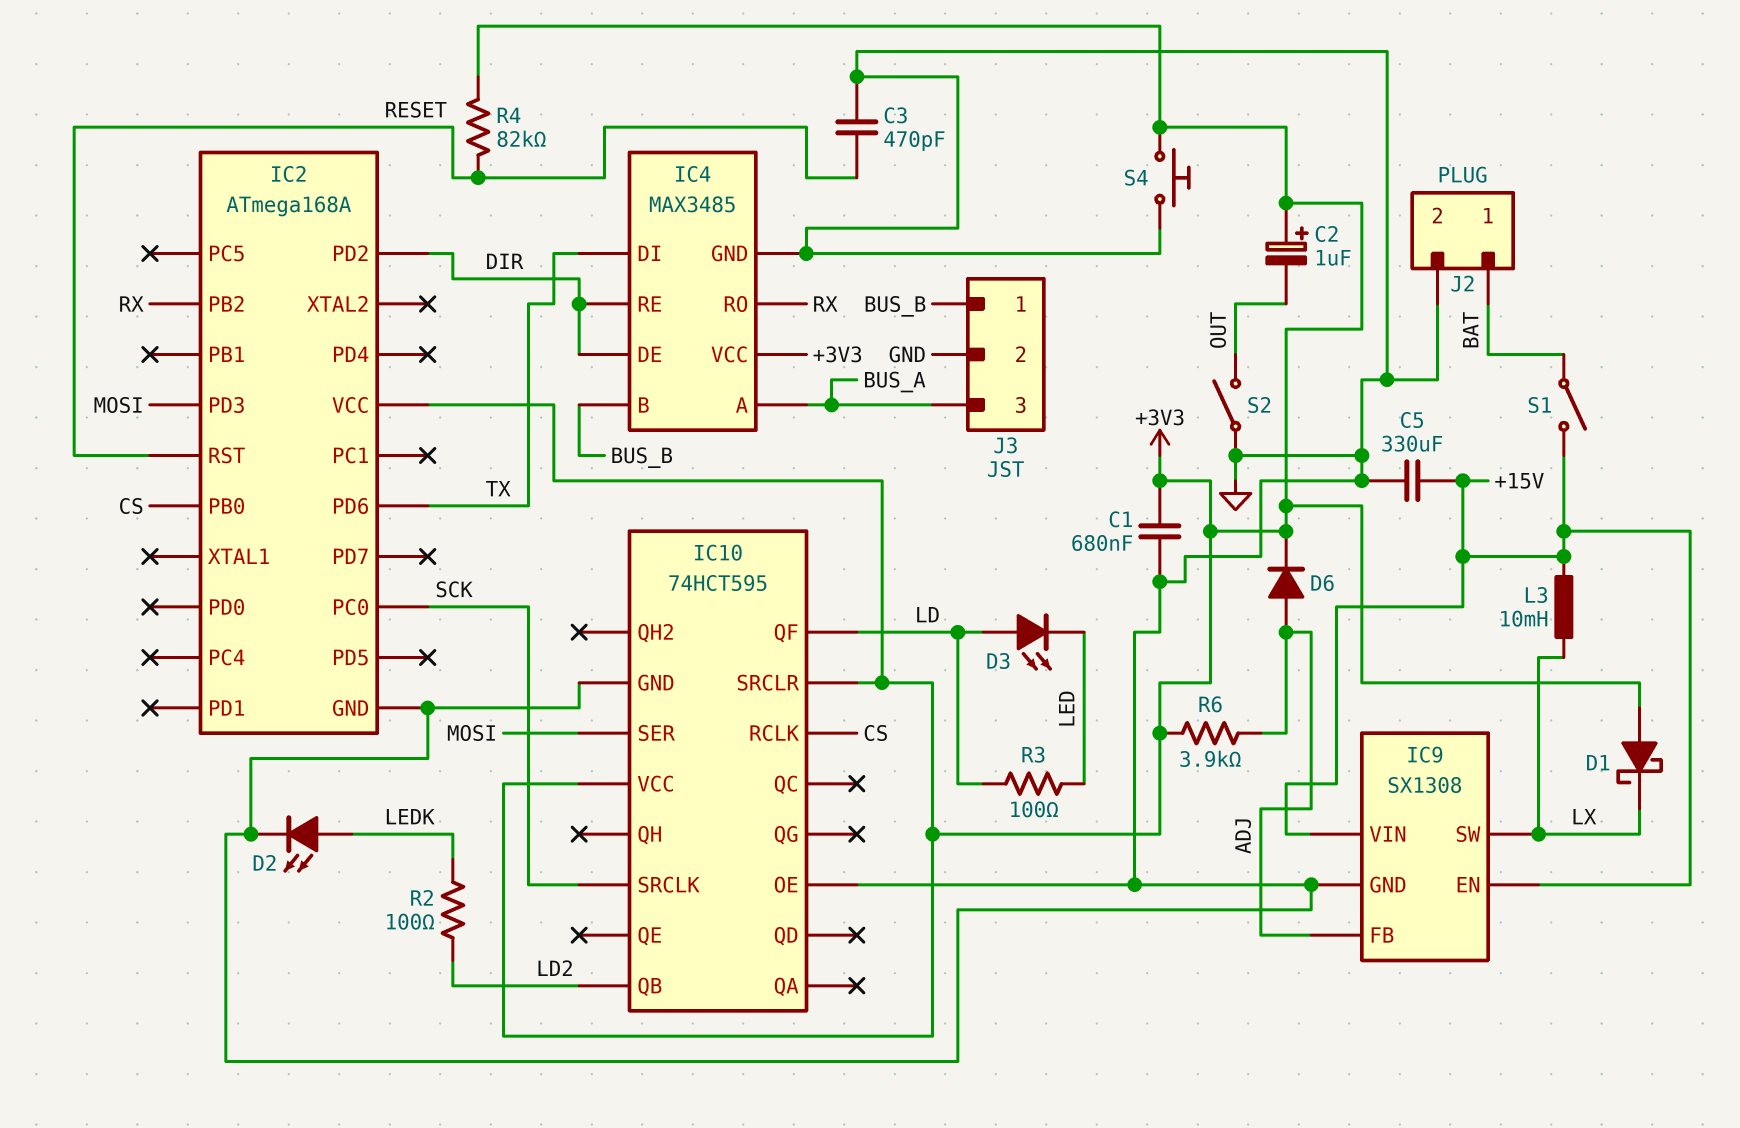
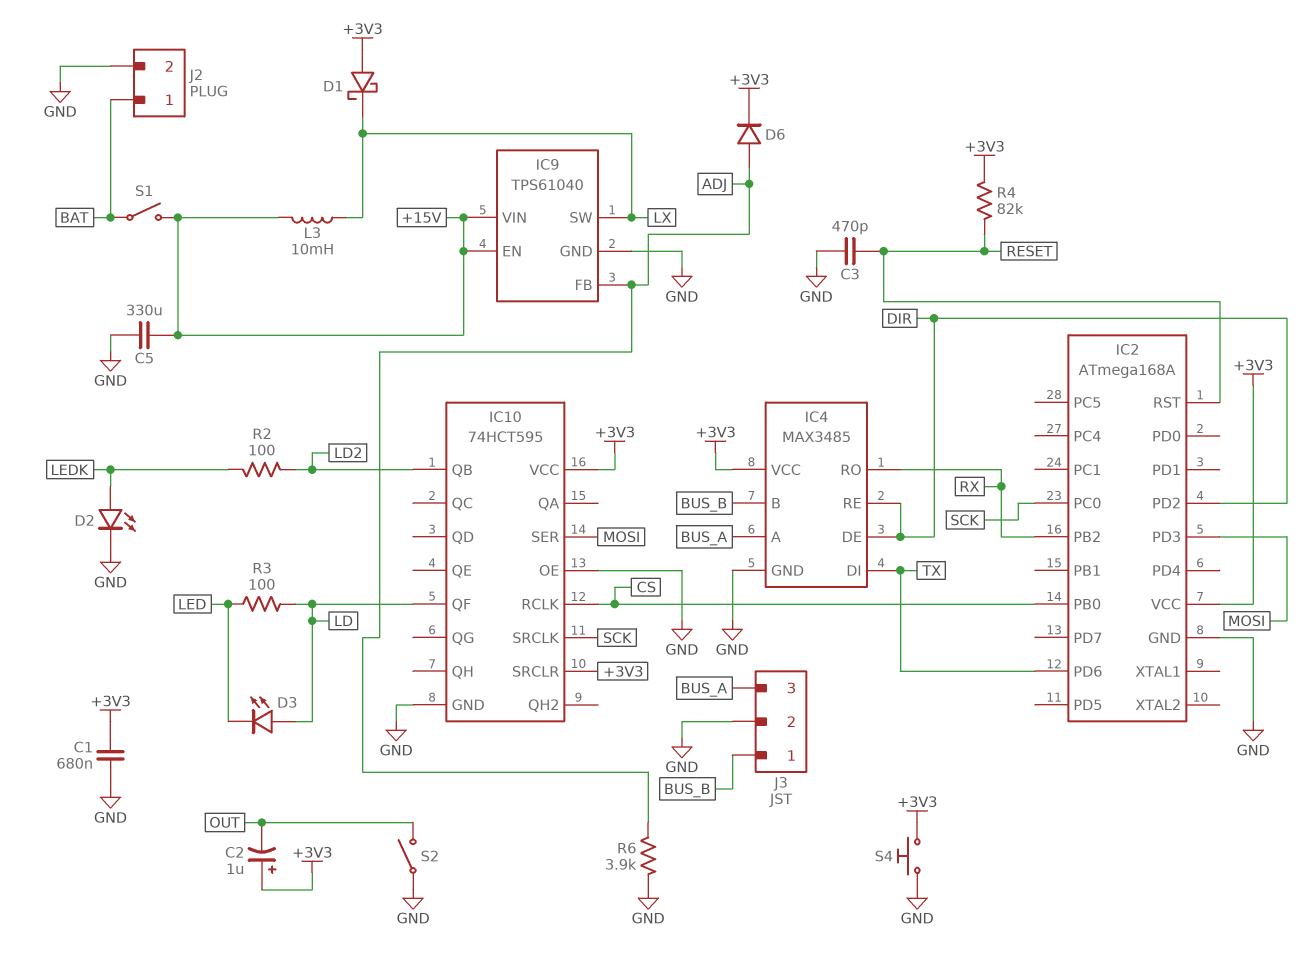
IC9: SX1308 -> TPS61040
R6: 3.9k (+3V3, ADJ) -> 3.9k (ADJ, GND)

